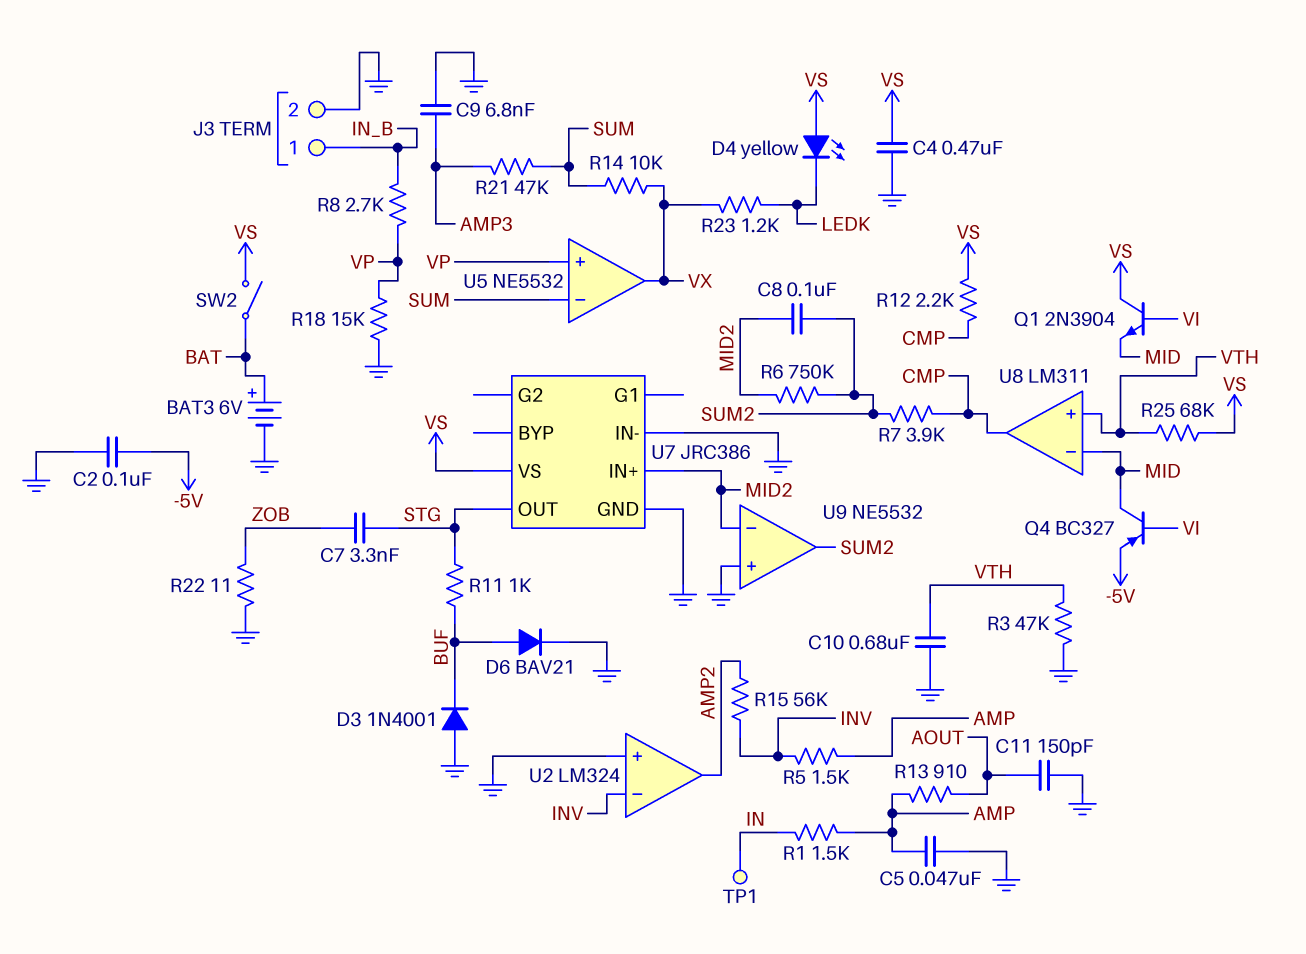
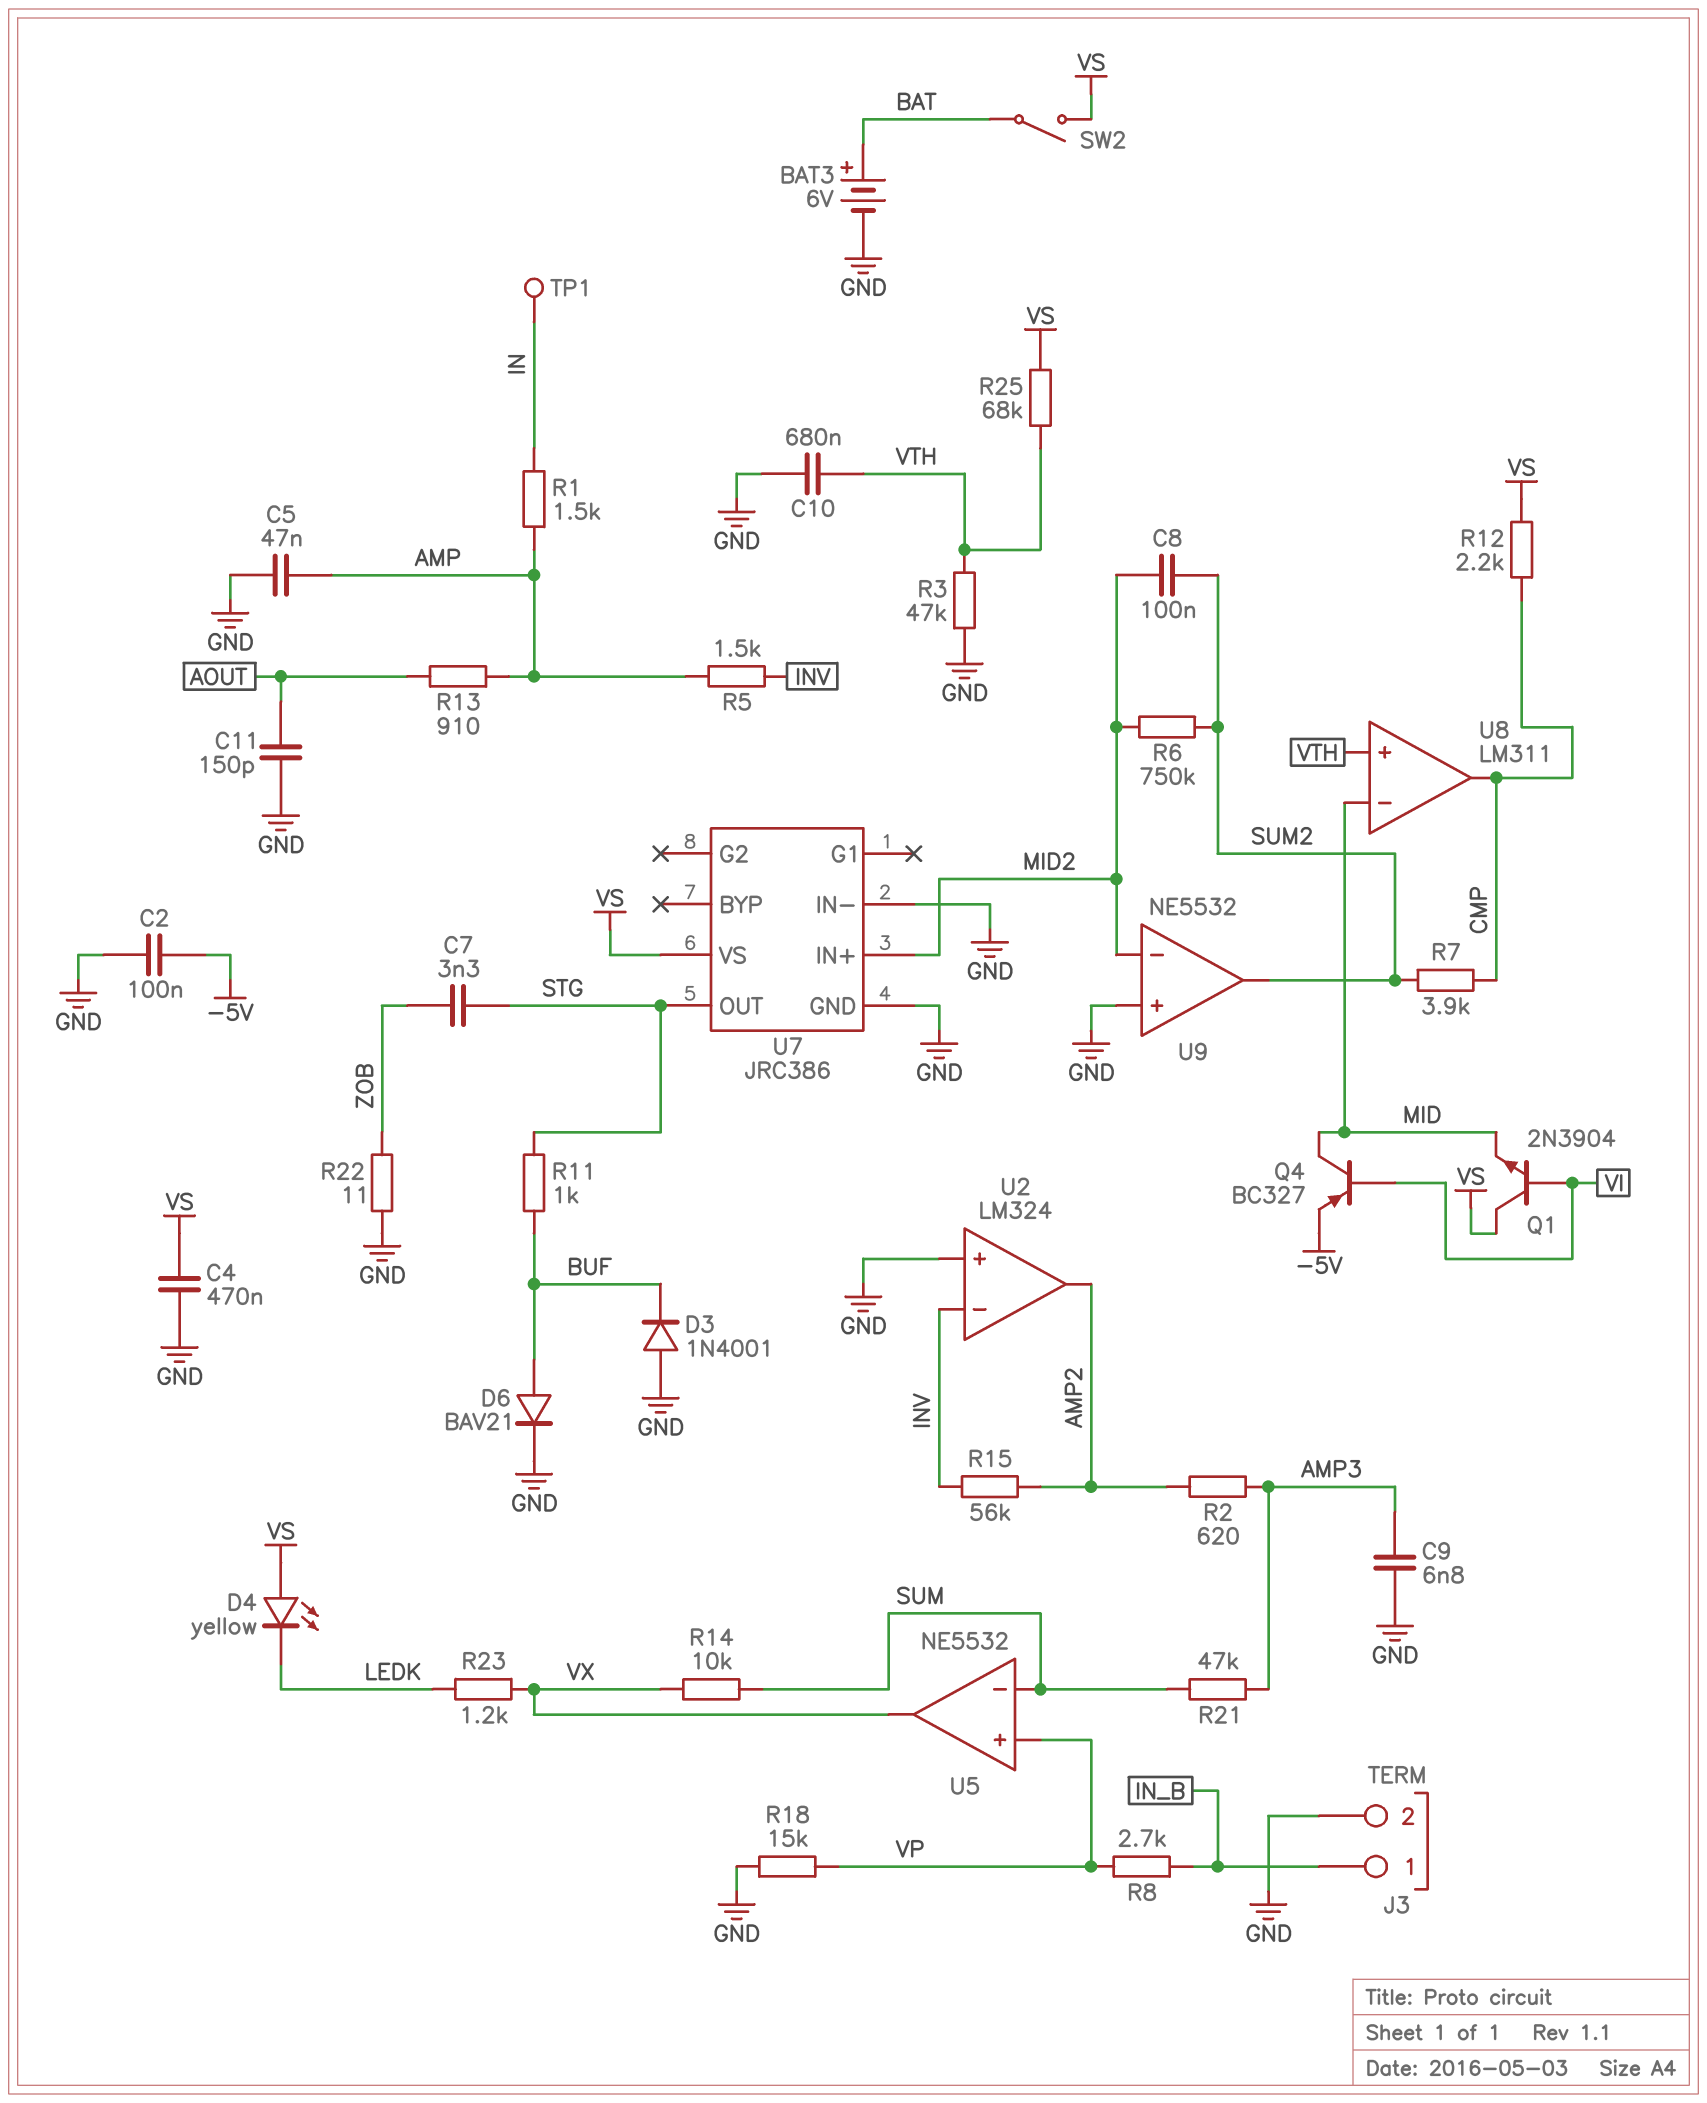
R2: none -> 620 (AMP2, AMP3)

